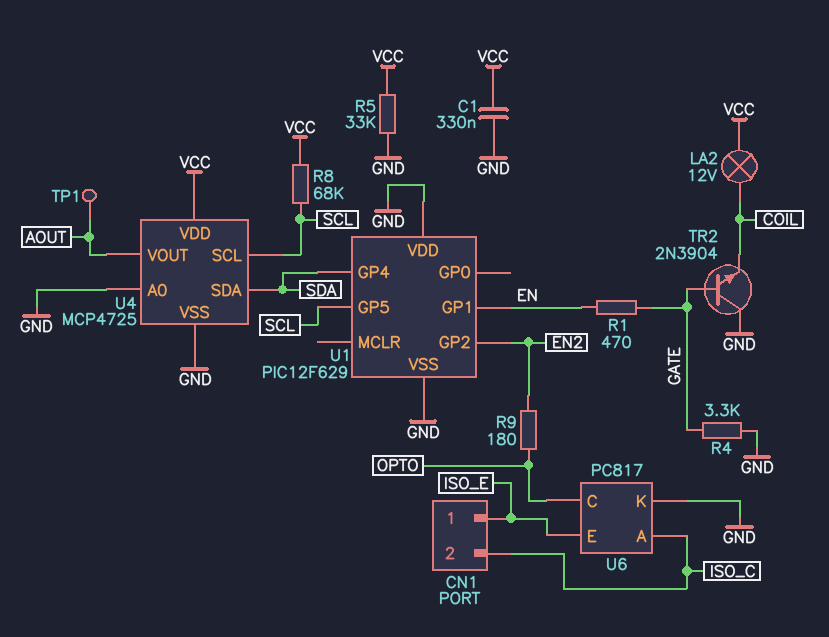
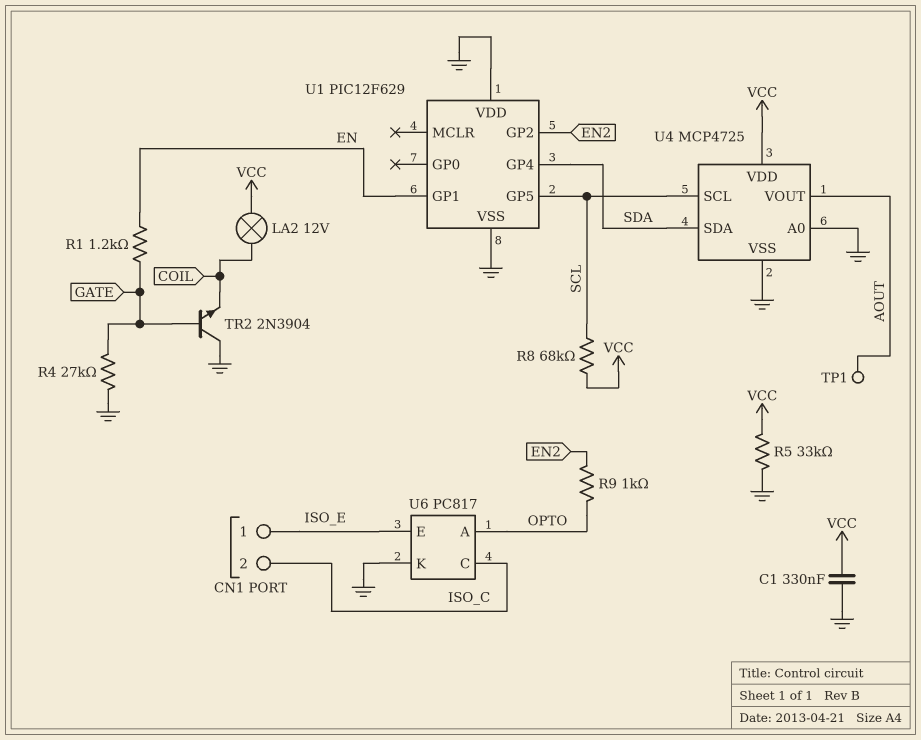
R1: 470 (EN, GATE) -> 1.2k (EN, GATE)
R4: 3.3k (GATE, GND) -> 27k (GATE, GND)
R9: 180 (EN2, OPTO) -> 1k (EN2, OPTO)
U6 pin A: ISO_C -> OPTO
U6 pin C: OPTO -> ISO_C

